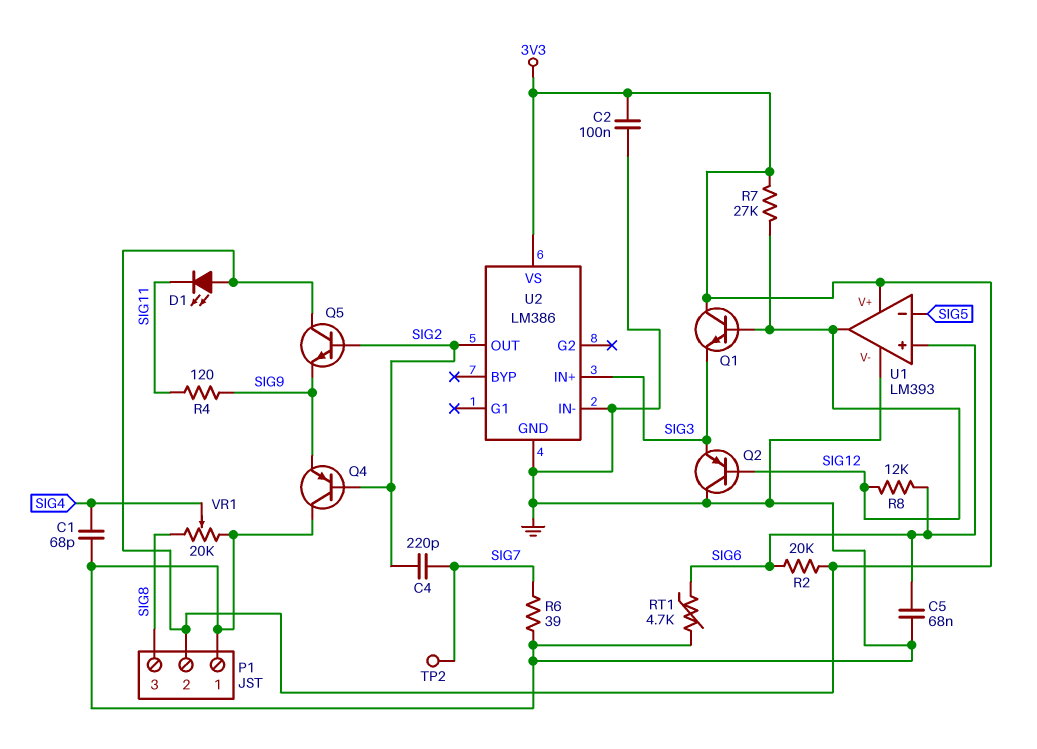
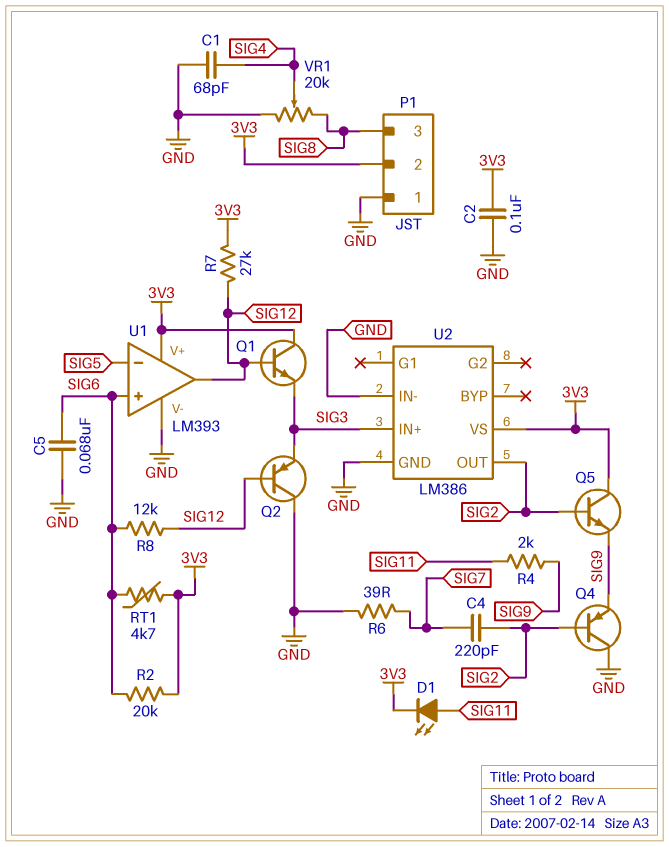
D1: LED (A 3V3, K SIG11) -> LED (A SIG11, K 3V3)
R4: 120 (SIG9, SIG11) -> 2k (SIG9, SIG11)
RT1: 4.7k (GND, SIG6) -> 4.7k (3V3, SIG6)
TP2: test point (SIG7) -> none

